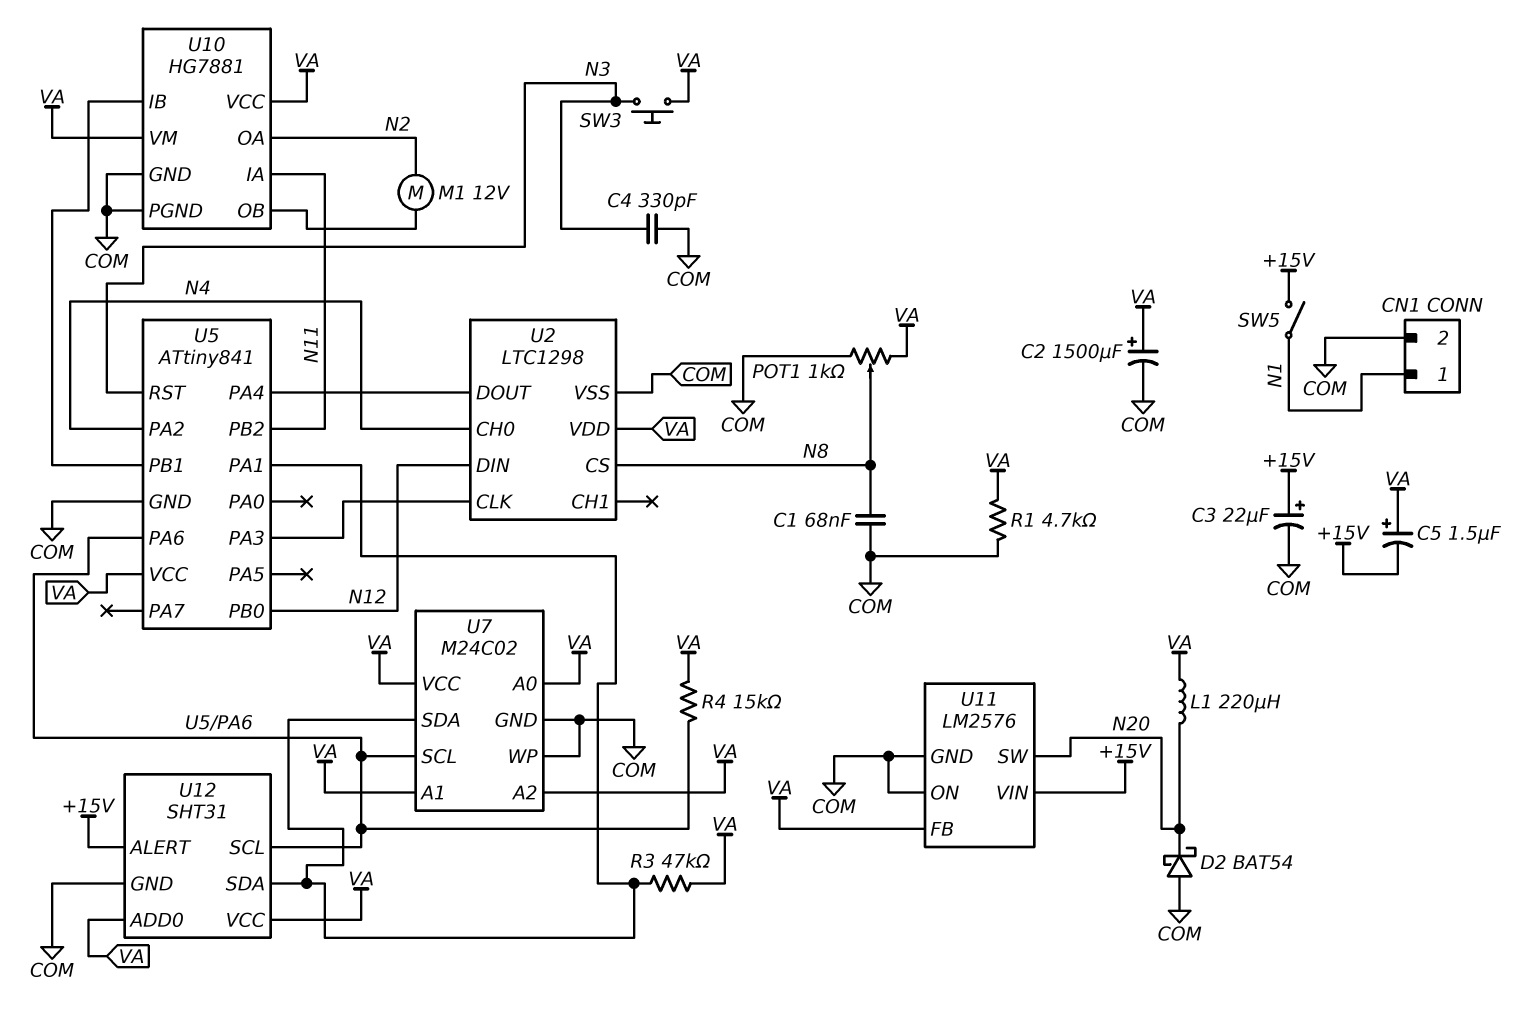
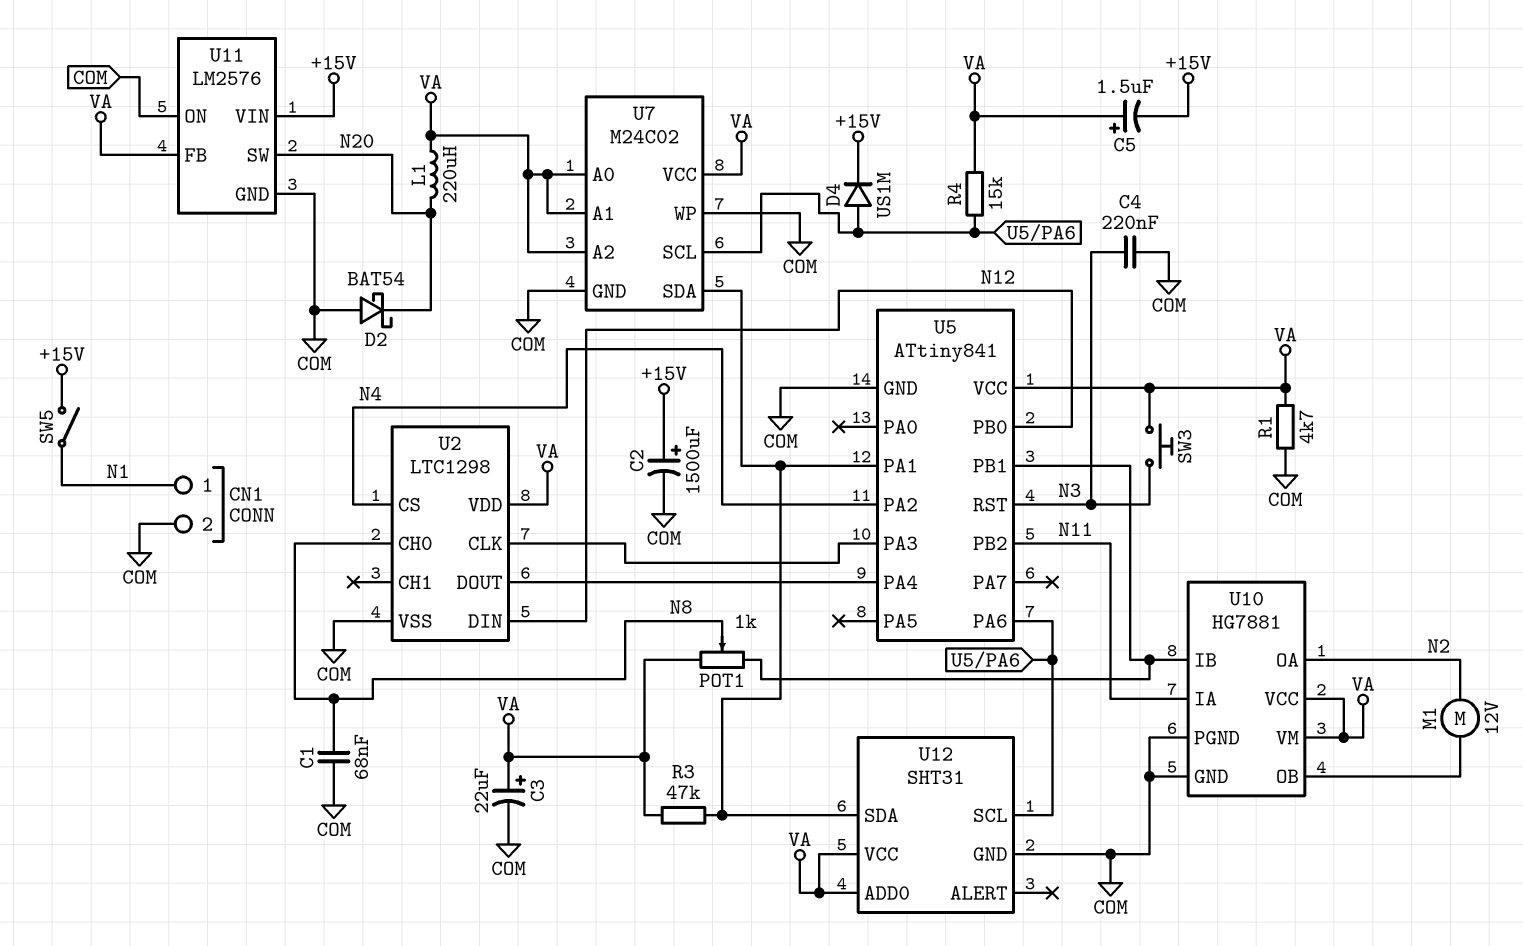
C2: 1500uF (plus VA, minus COM) -> 1500uF (plus +15V, minus COM)
C3: 22uF (plus +15V, minus COM) -> 22uF (plus VA, minus COM)
C4: 330pF (COM, N3) -> 220nF (COM, N3)
D4: none -> diode US1M (A U5/PA6, K +15V)
POT1: 1k (COM, VA, wiper N8) -> 1k (U5/PB1, VA, wiper N8)
U2 pin CH0: N4 -> N8
U2 pin CS: N8 -> N4
U12 pin ALERT: +15V -> none

